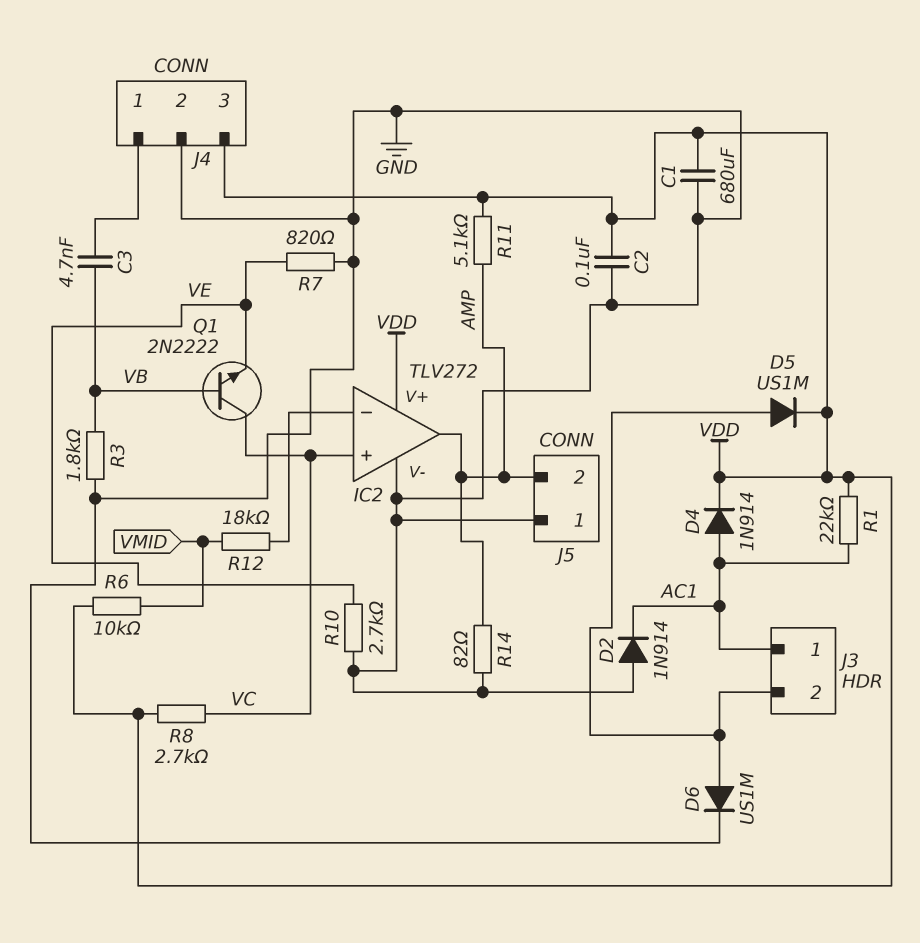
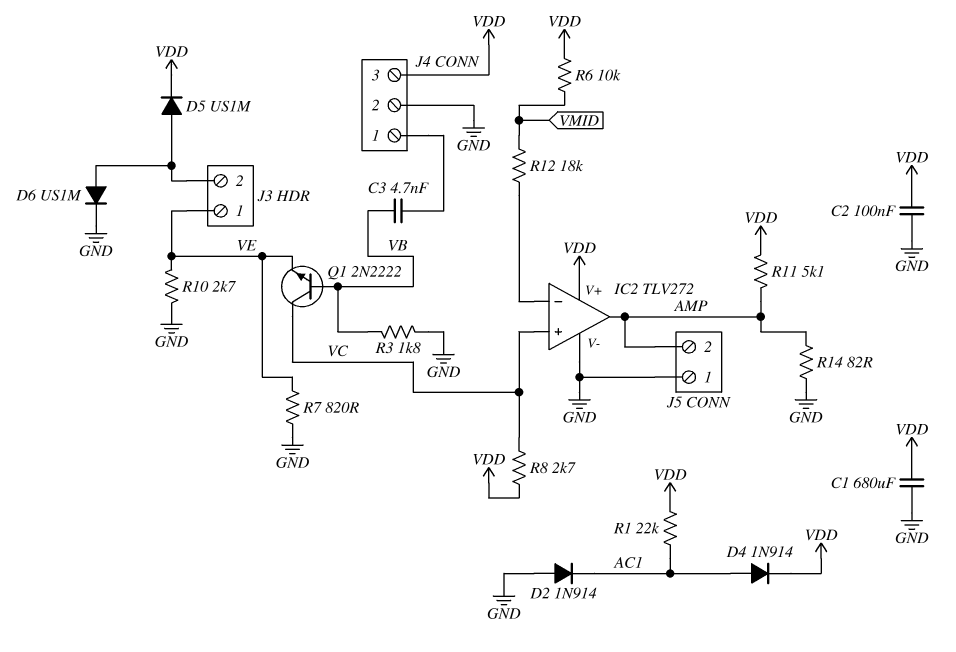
J3 pin 1: AC1 -> VE

